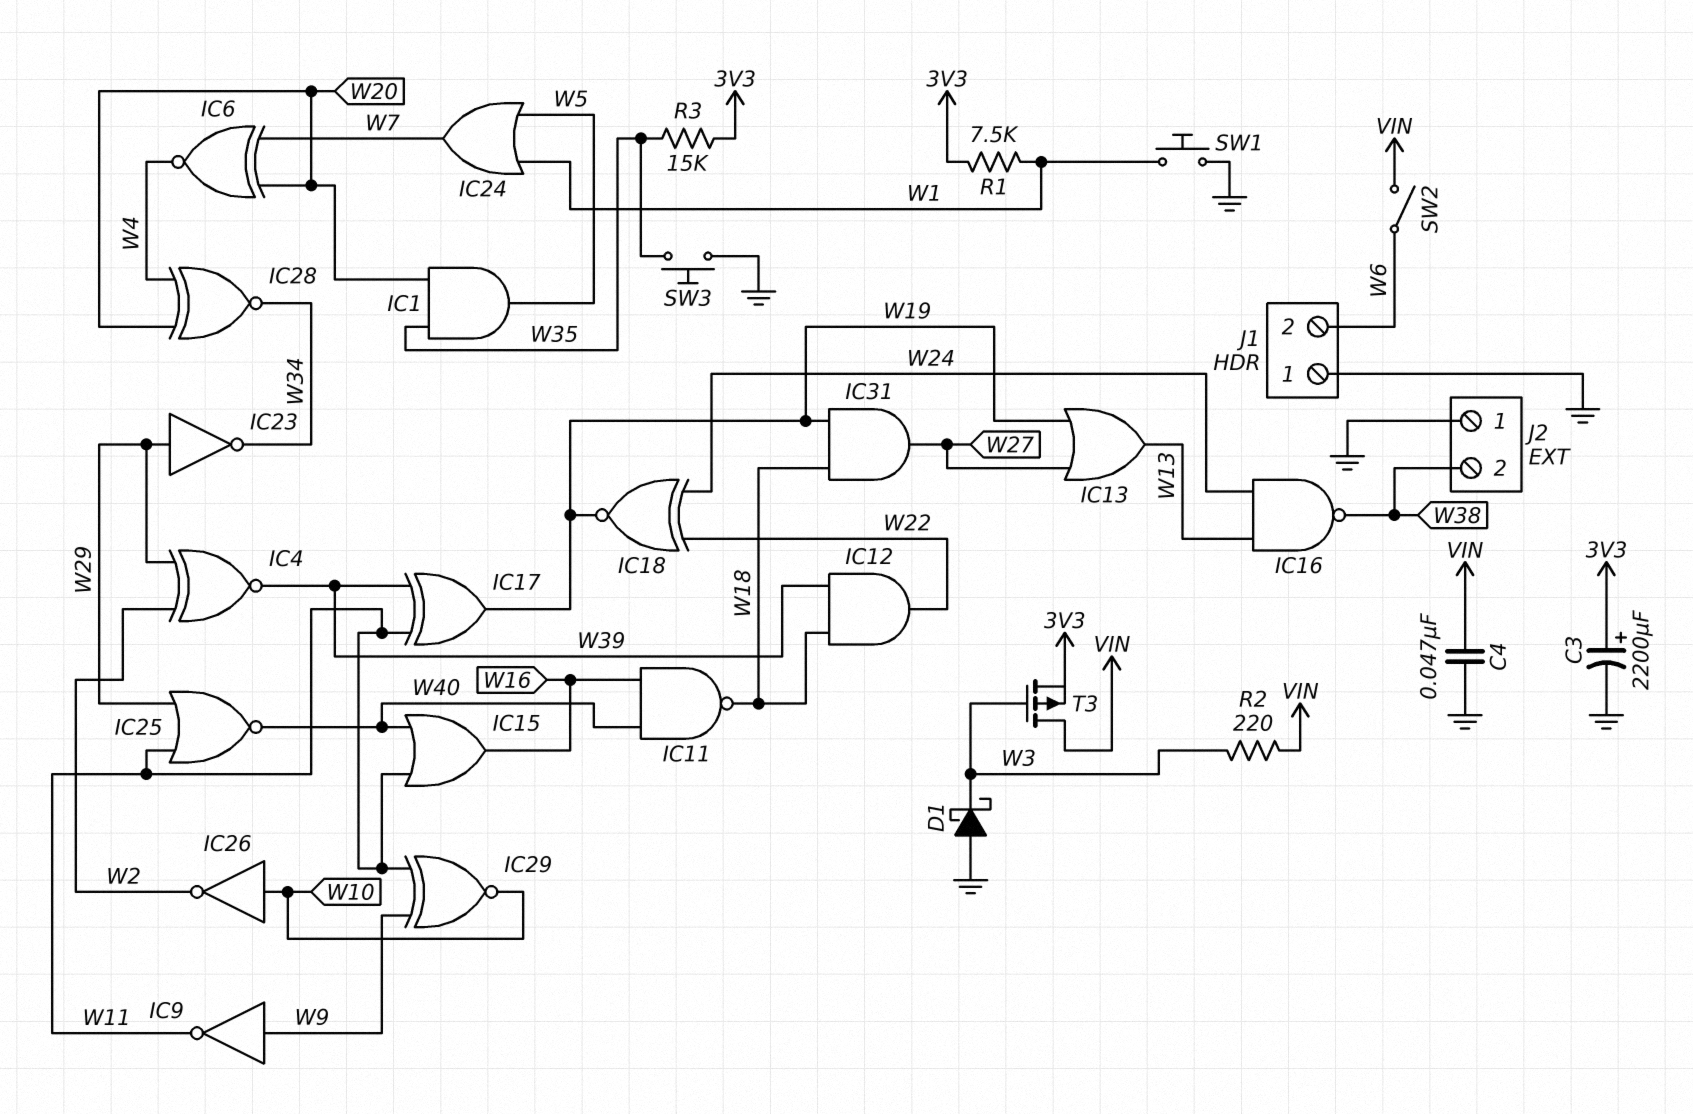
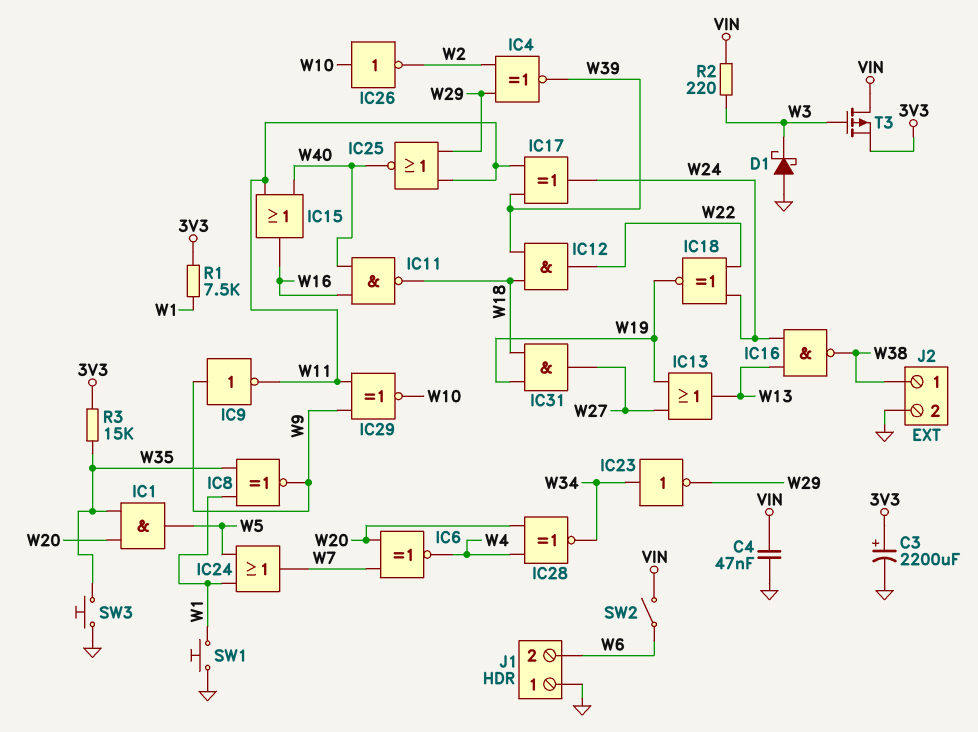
IC8: none -> XNOR (in W1, in W35, out W9)
IC17: XOR (in W11, in W39, out W19) -> XOR (in W11, in W39, out W24)
IC23: NOT (in W29, out W34) -> NOT (in W34, out W29)
J2 pin 1: GND -> W38
J2 pin 2: W38 -> GND

